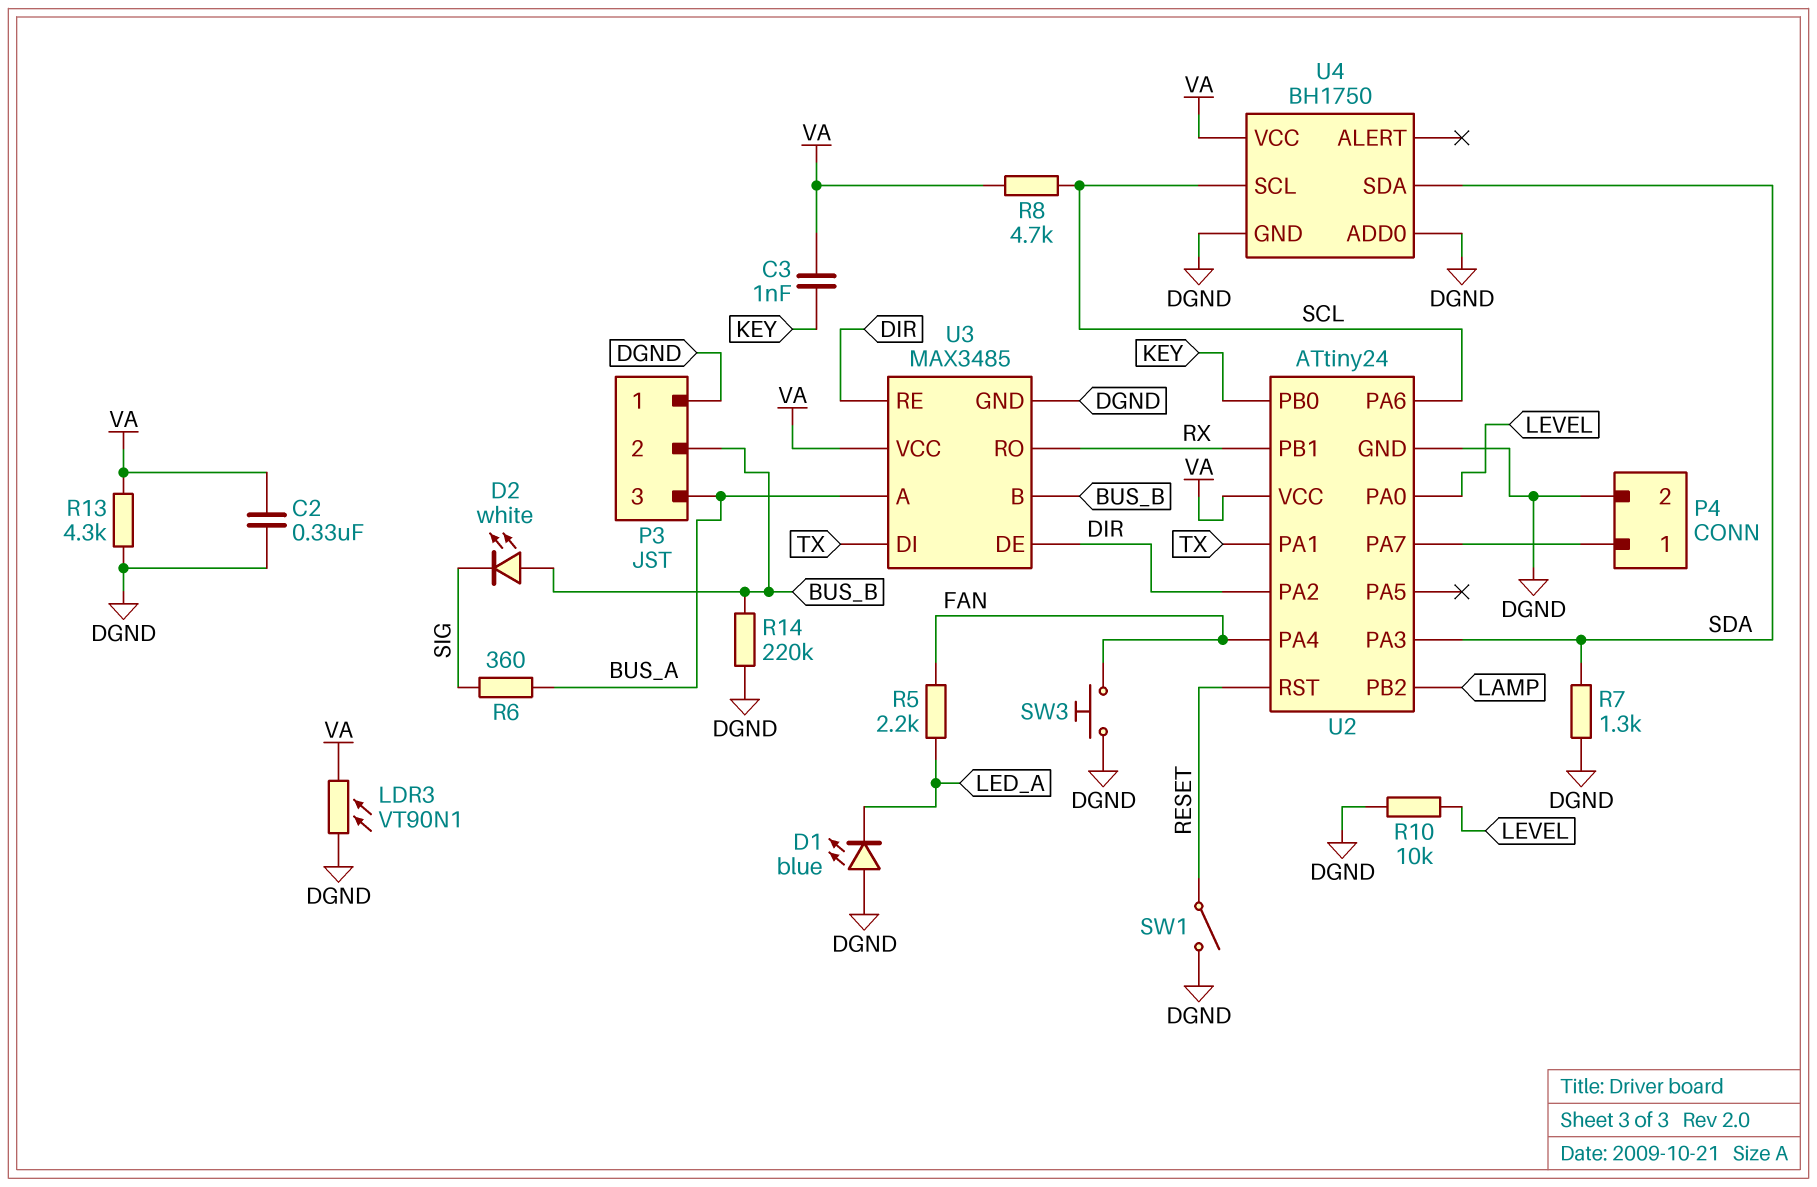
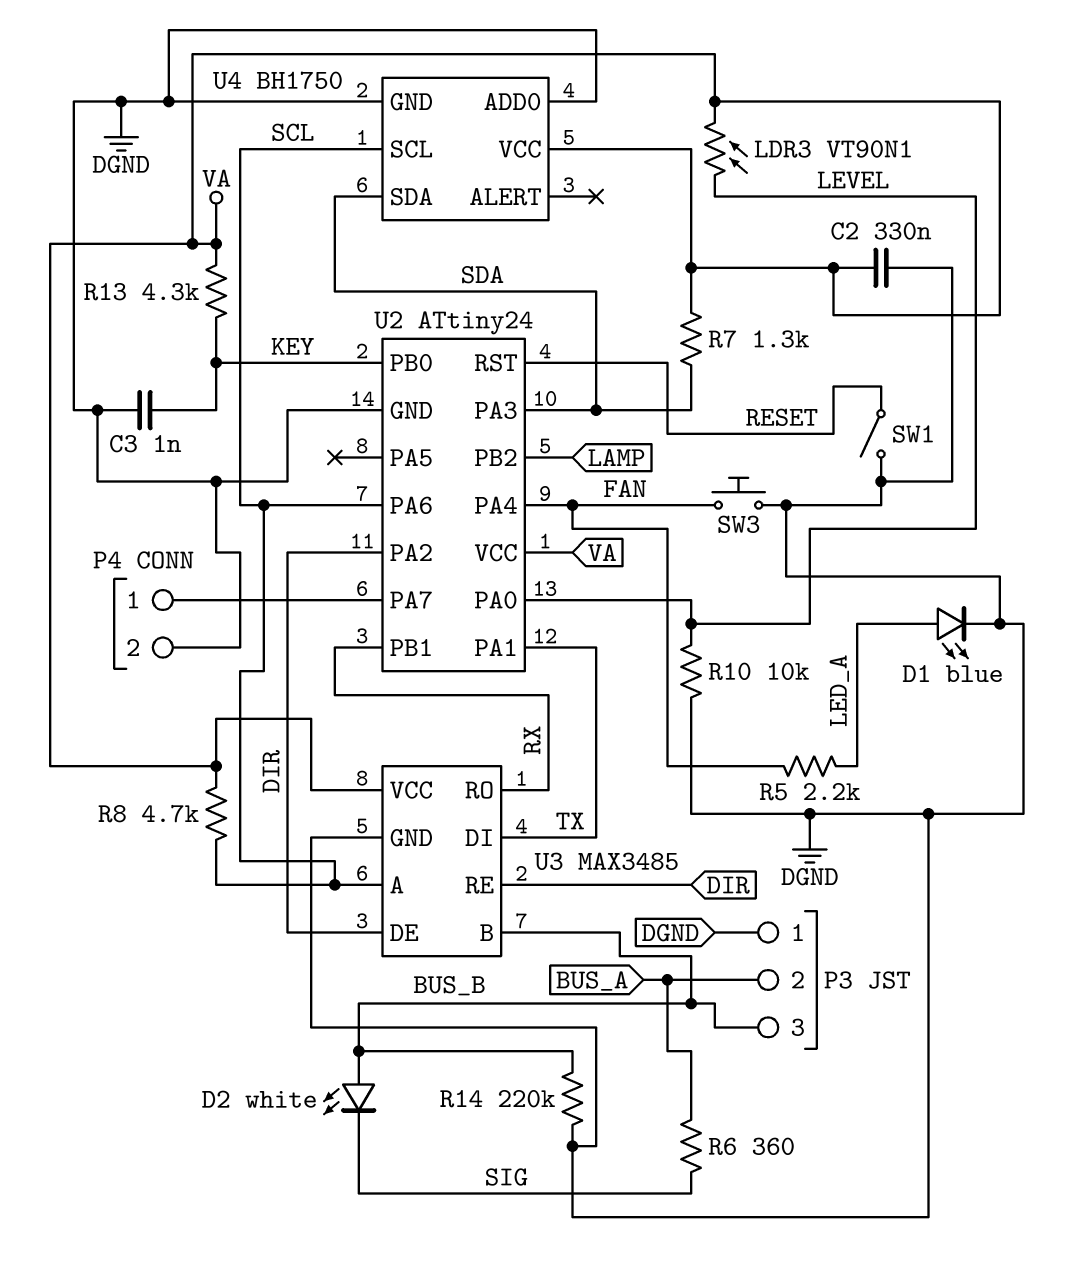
C3: 1nF (KEY, VA) -> 1nF (DGND, KEY)
D1: LED blue (A DGND, K LED_A) -> LED blue (A LED_A, K DGND)
LDR3: VT90N1 (DGND, VA) -> VT90N1 (LEVEL, VA)
P3 pin 2: BUS_B -> BUS_A
P3 pin 3: BUS_A -> BUS_B
R7: 1.3k (DGND, SDA) -> 1.3k (SDA, VA)
R13: 4.3k (DGND, VA) -> 4.3k (KEY, VA)
U3 pin A: BUS_A -> SCL

